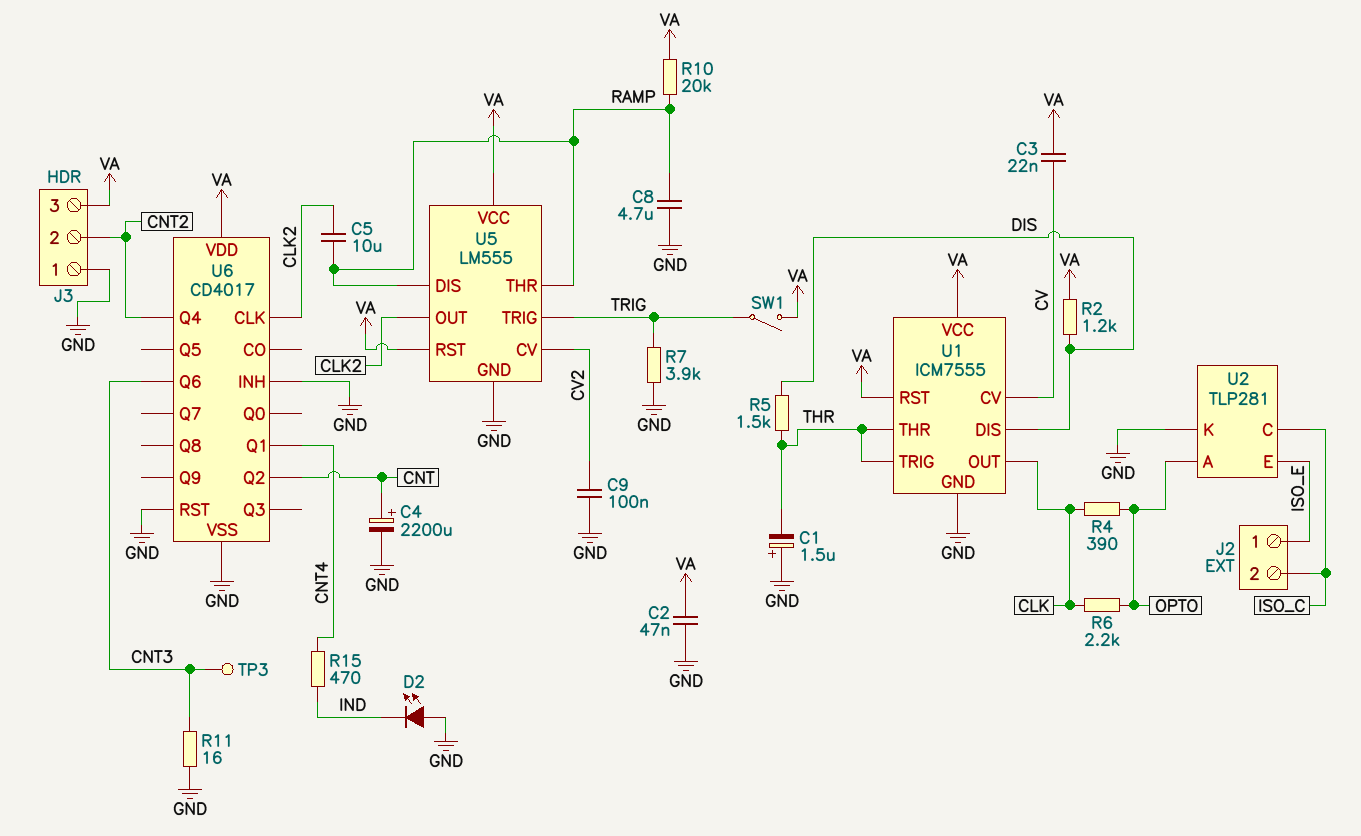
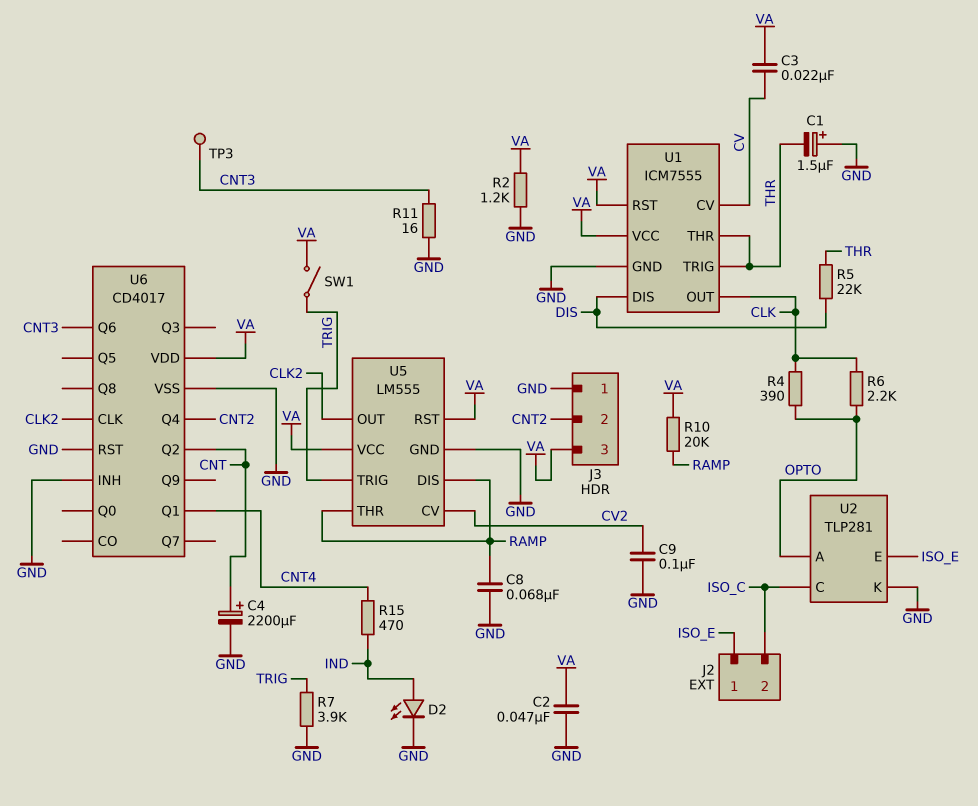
C5: 10uF (CLK2, RAMP) -> none
C8: 4.7uF (GND, RAMP) -> 68nF (GND, RAMP)
D2: LED (A GND, K IND) -> LED (A IND, K GND)
R2: 1.2k (DIS, VA) -> 1.2k (GND, VA)
R5: 1.5k (DIS, THR) -> 22k (DIS, THR)

